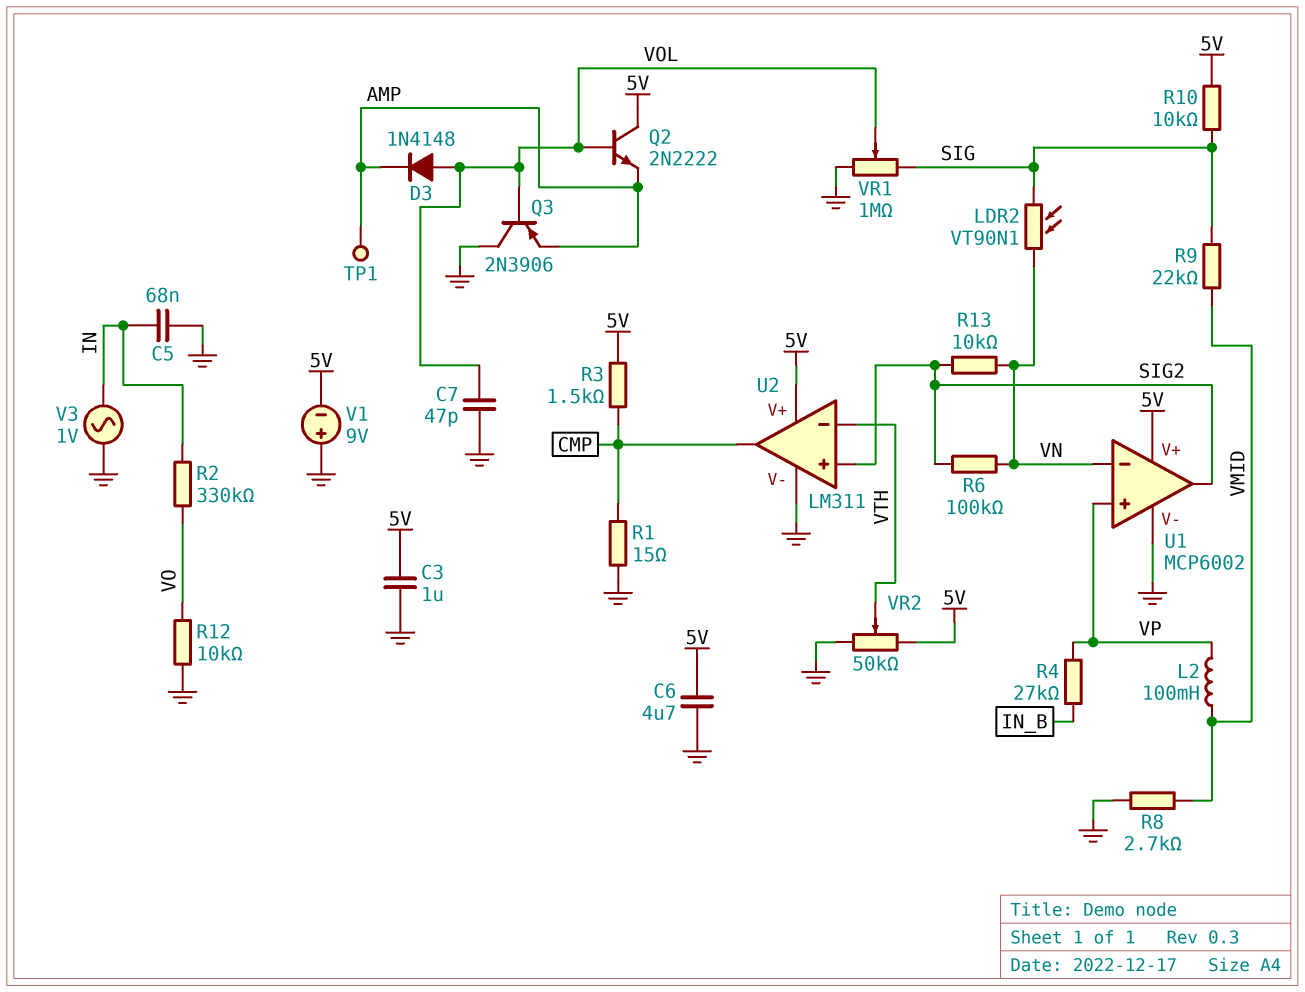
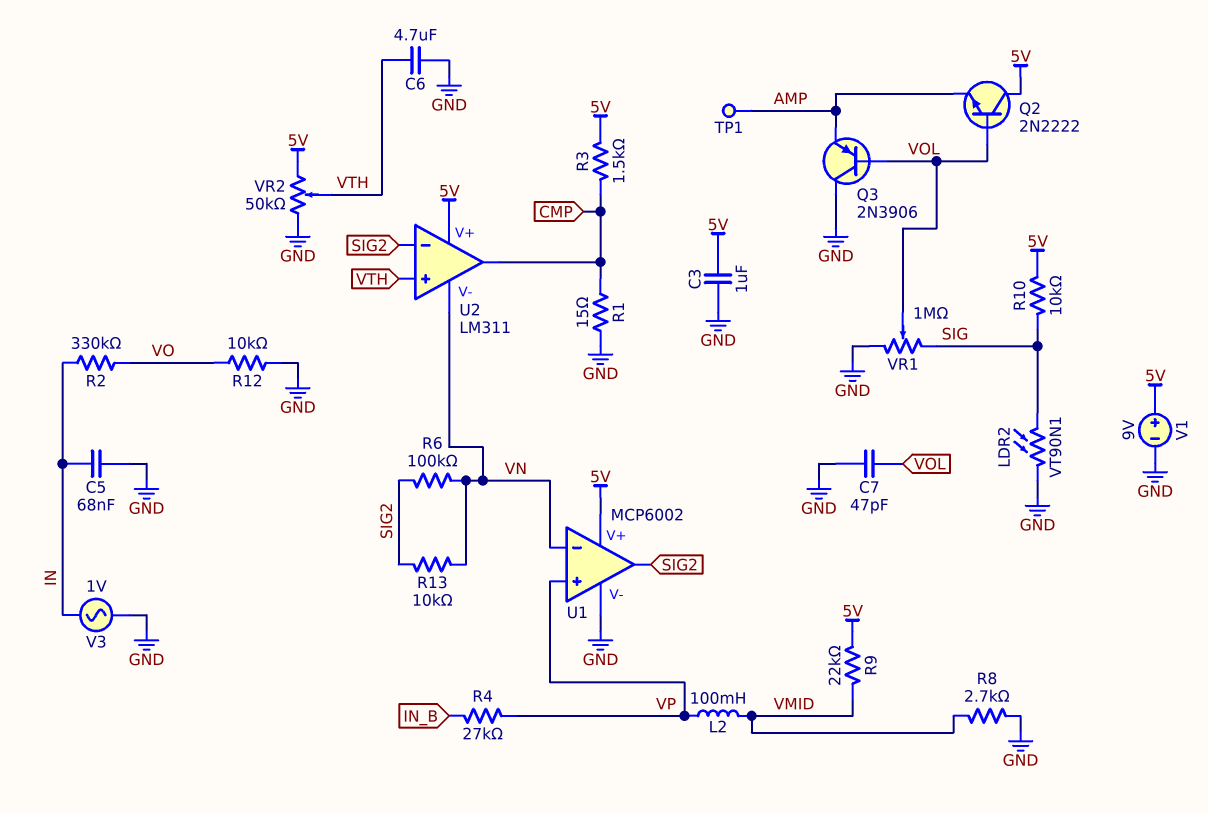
C6: 4.7uF (5V, GND) -> 4.7uF (GND, VTH)
D3: diode 1N4148 (A VOL, K AMP) -> none
LDR2: VT90N1 (SIG, VN) -> VT90N1 (GND, SIG)
R9: 22k (SIG, VMID) -> 22k (5V, VMID)
U2 pin V-: GND -> VN
U2 pin in+: SIG2 -> VTH
U2 pin in-: VTH -> SIG2
V1: 9V (plus GND, minus 5V) -> 9V (plus 5V, minus GND)

